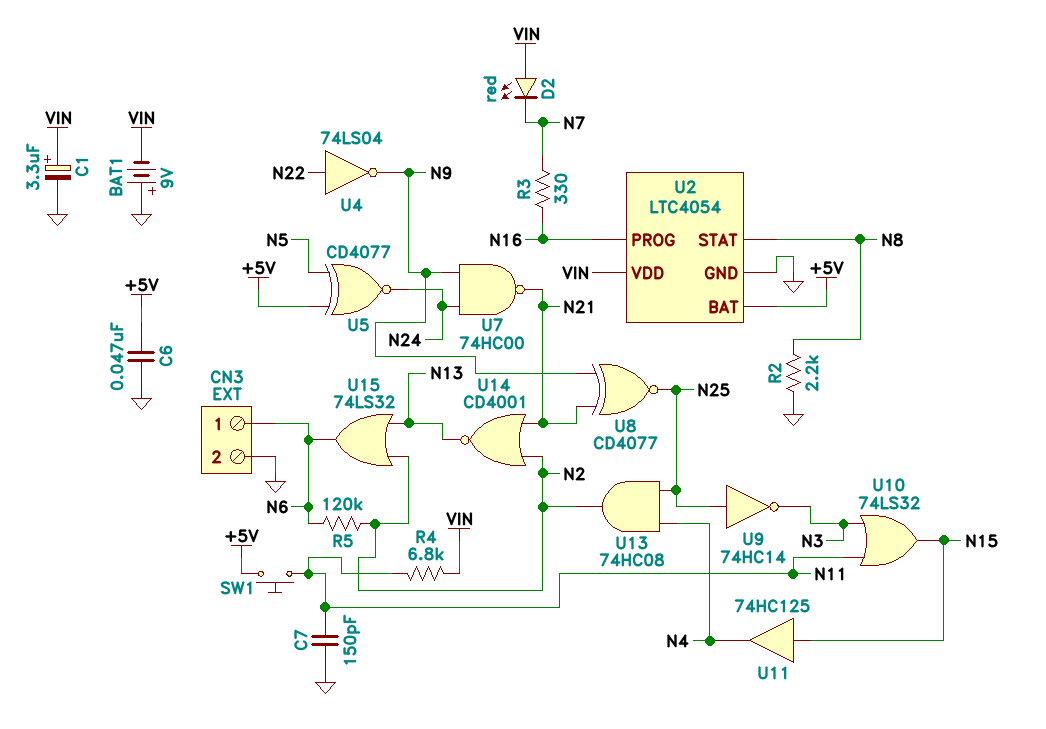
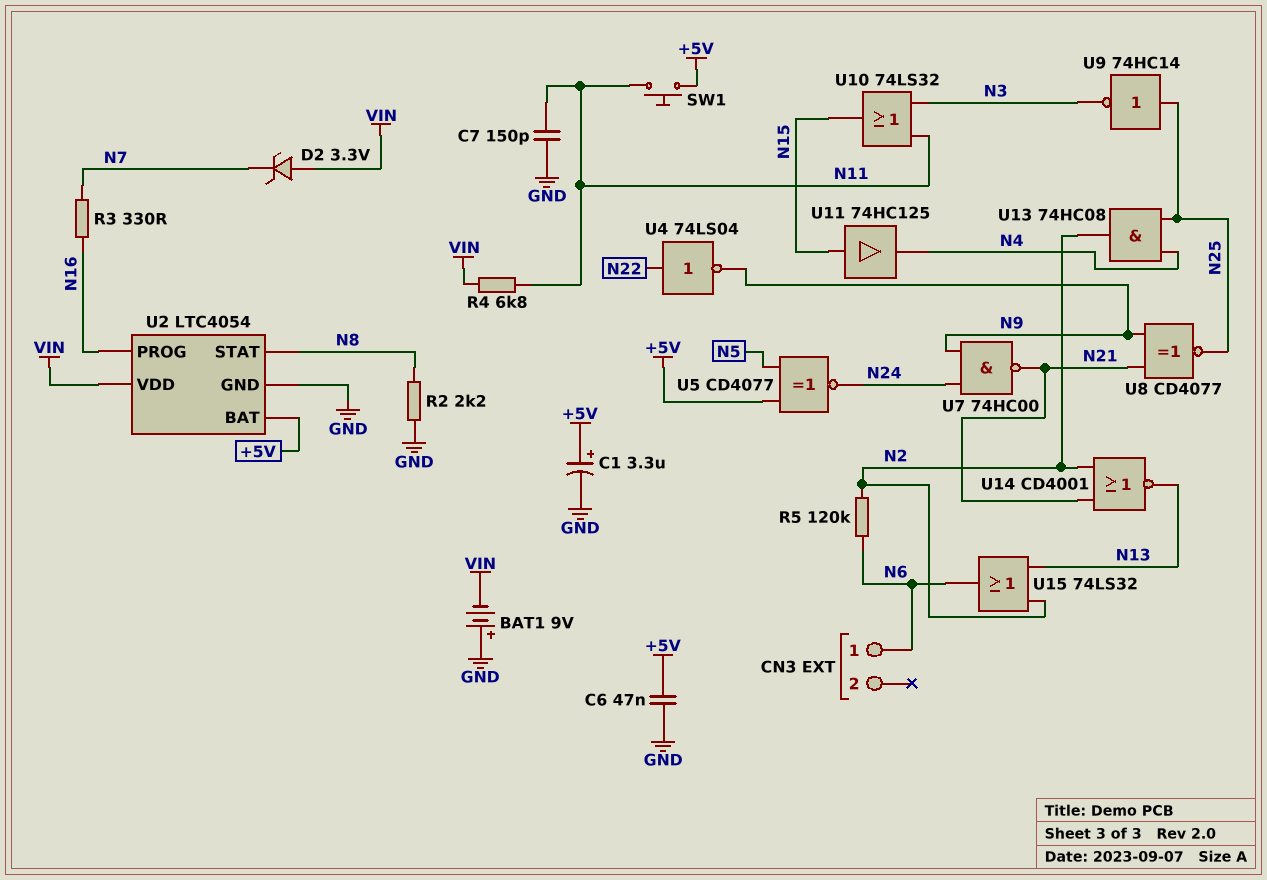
C1: 3.3uF (plus VIN, minus GND) -> 3.3uF (plus +5V, minus GND)
CN3 pin 2: GND -> none
D2: LED red (A VIN, K N7) -> zener 3.3V (A VIN, K N7)

